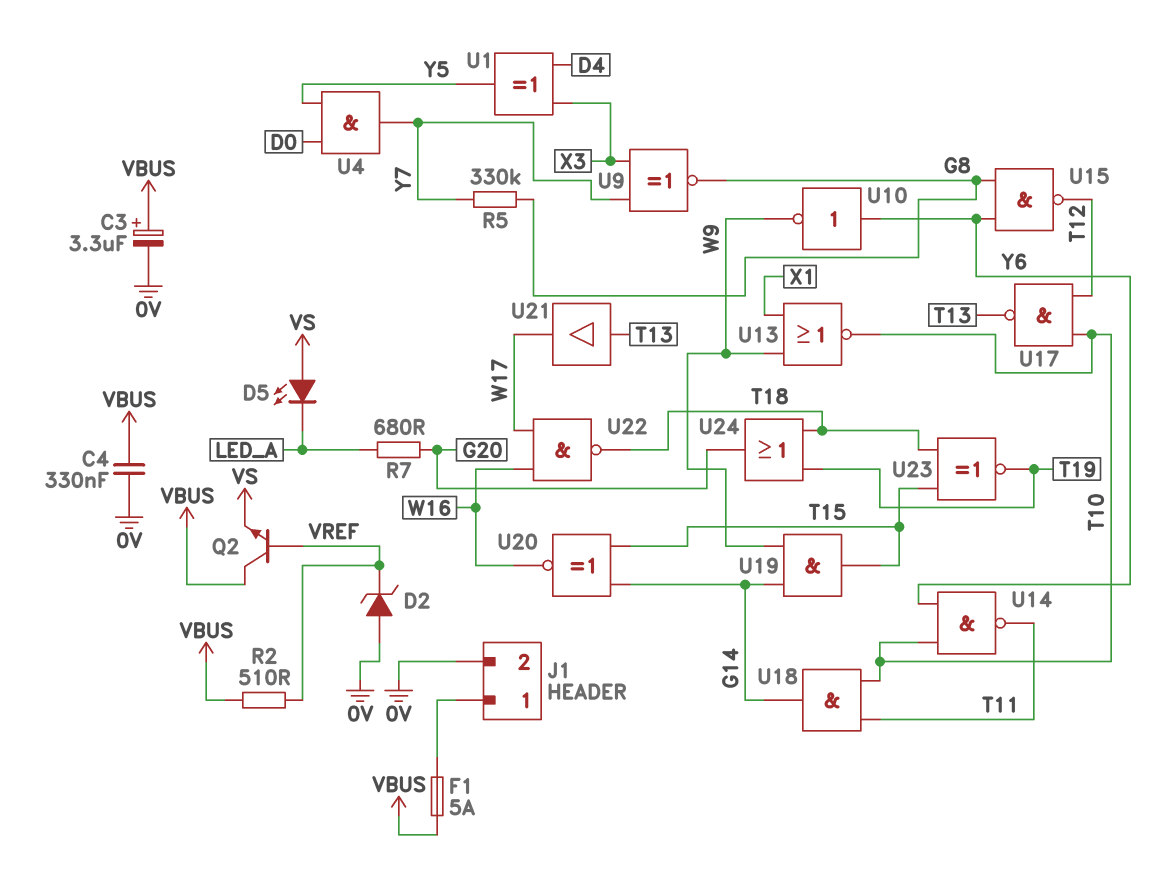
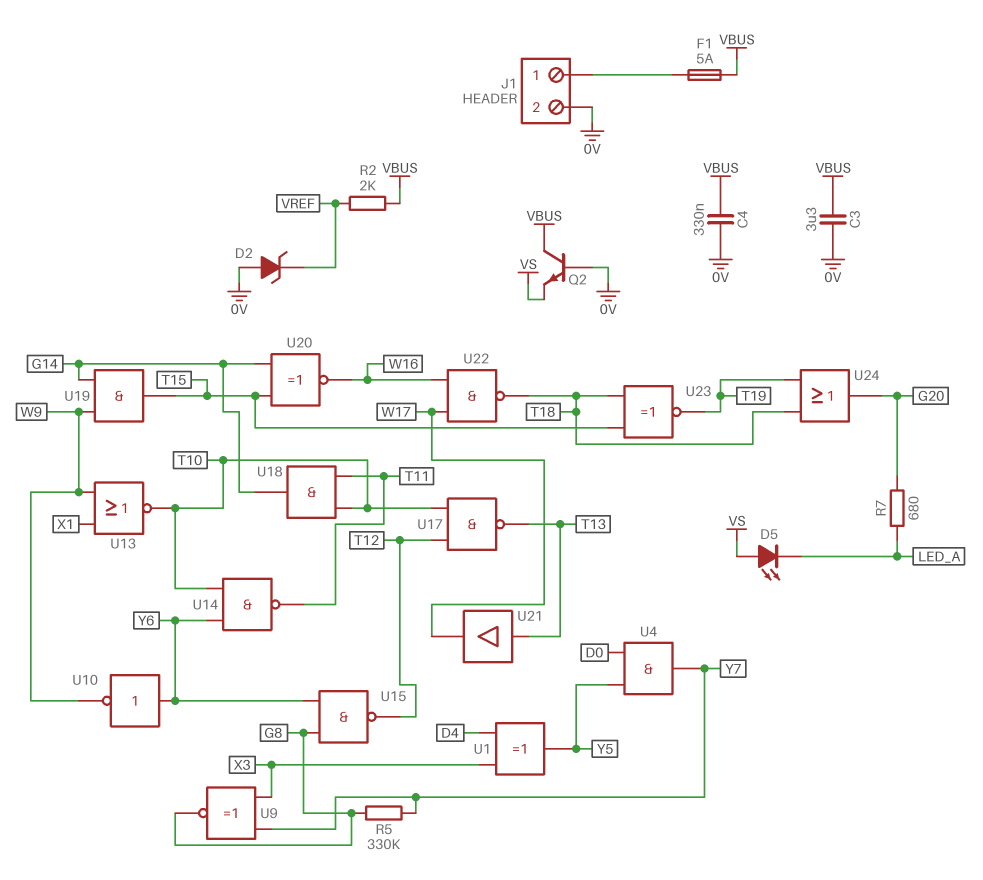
C3: 3.3uF (plus VBUS, minus 0V) -> 3.3uF (0V, VBUS)
Q2: NPN (B VREF, C VBUS, E VS) -> NPN (B 0V, C VBUS, E VS)
R2: 510 (VBUS, VREF) -> 2k (VBUS, VREF)

